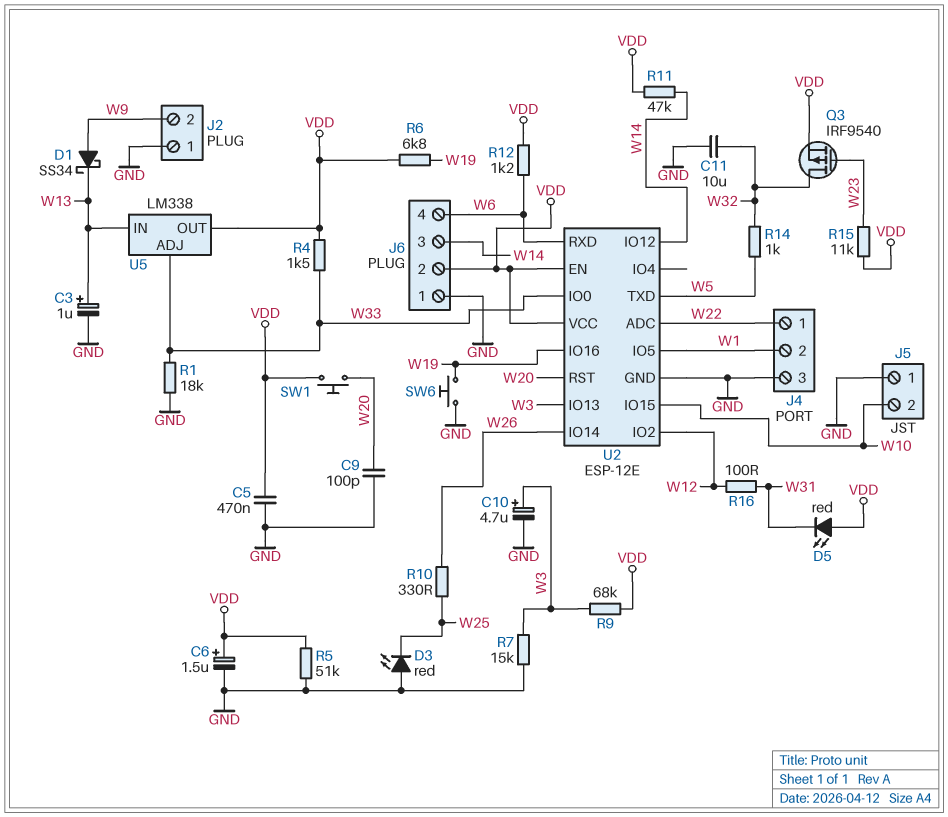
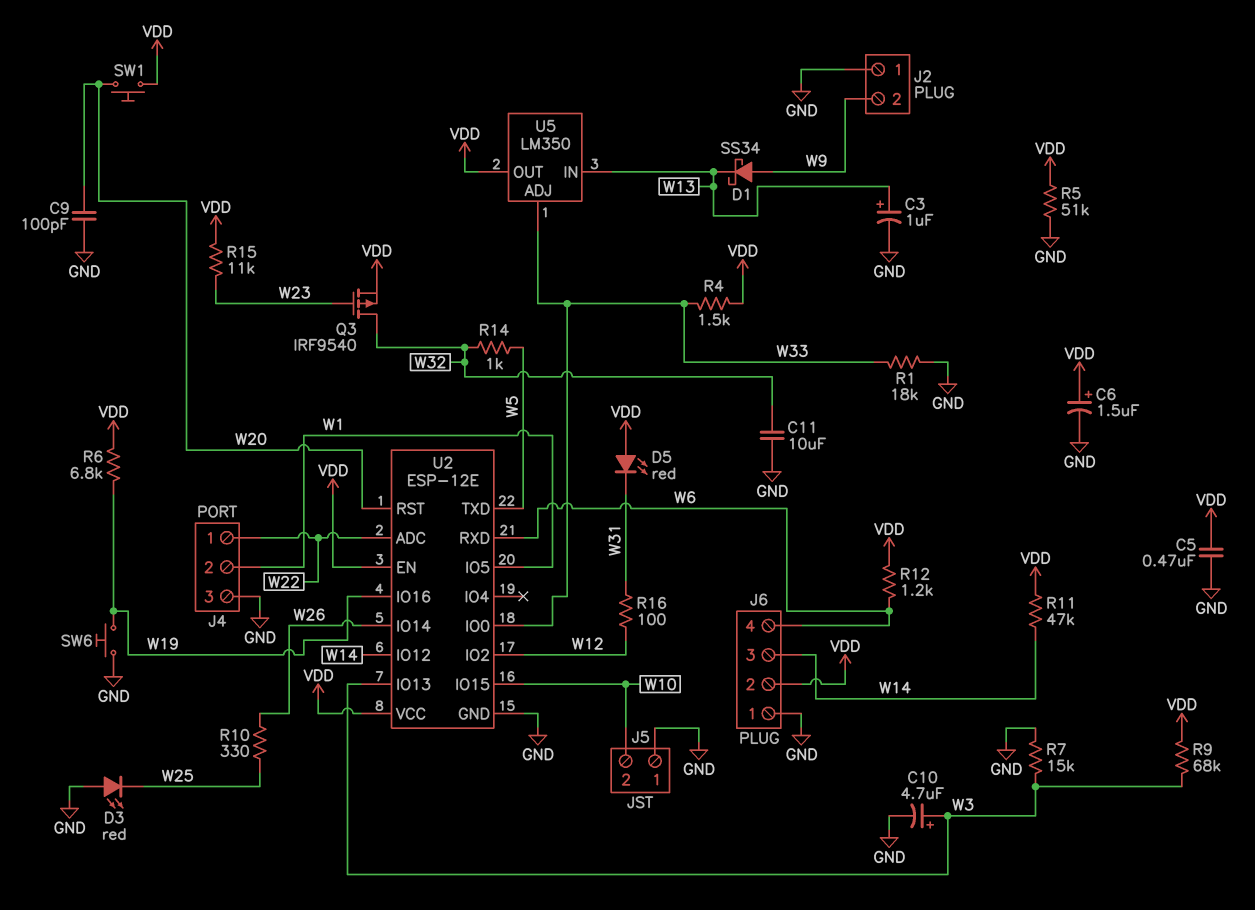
U5: LM338 -> LM350

